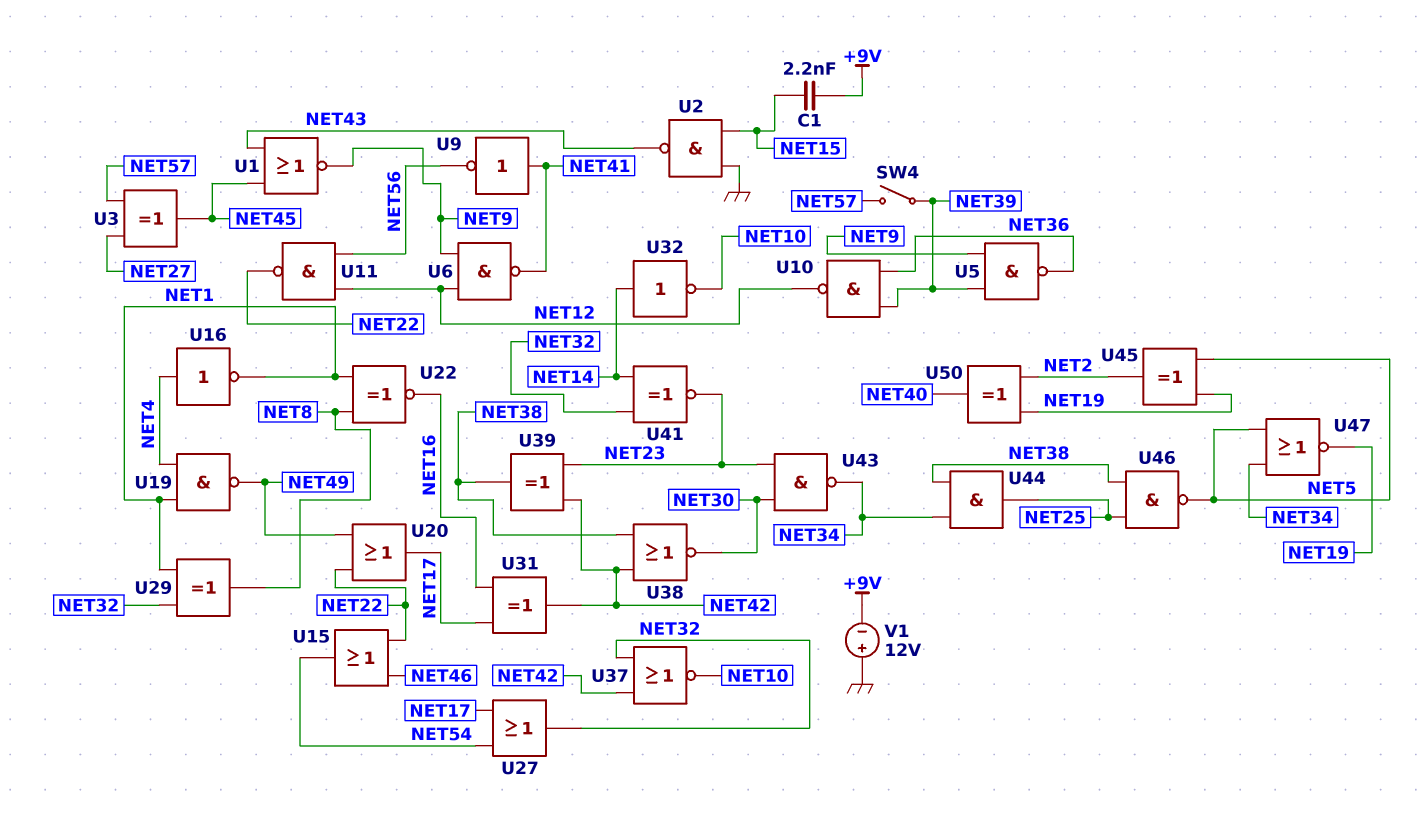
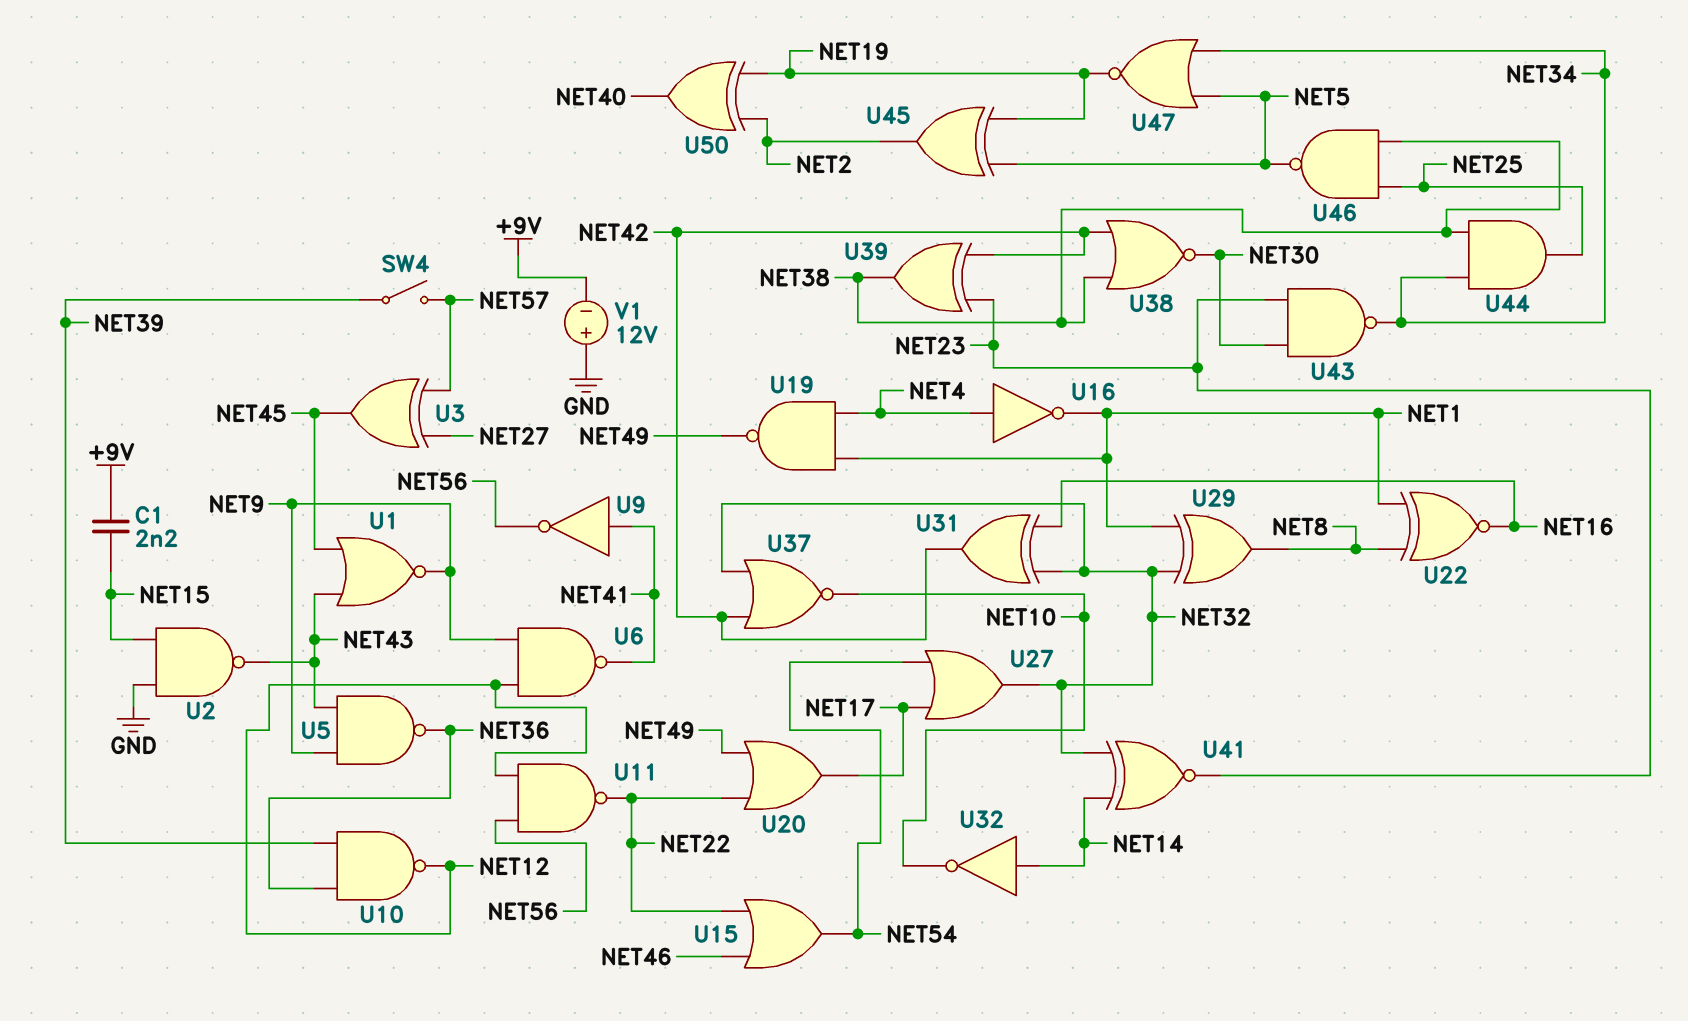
U5: NAND (in NET9, in NET39, out NET36) -> NAND (in NET9, in NET43, out NET36)
U31: XOR (in NET16, in NET17, out NET42) -> XOR (in NET16, in NET32, out NET42)

